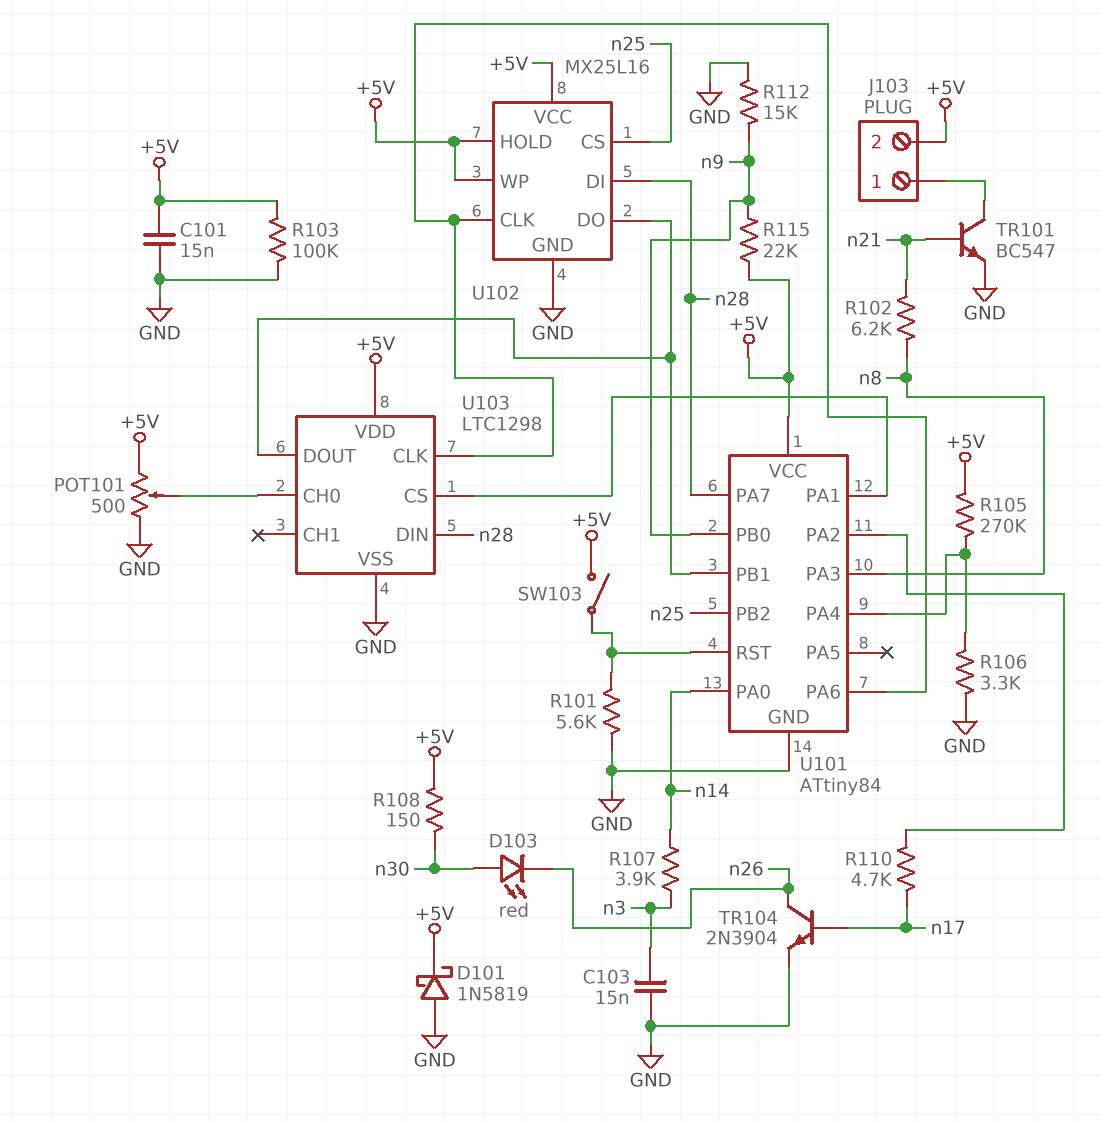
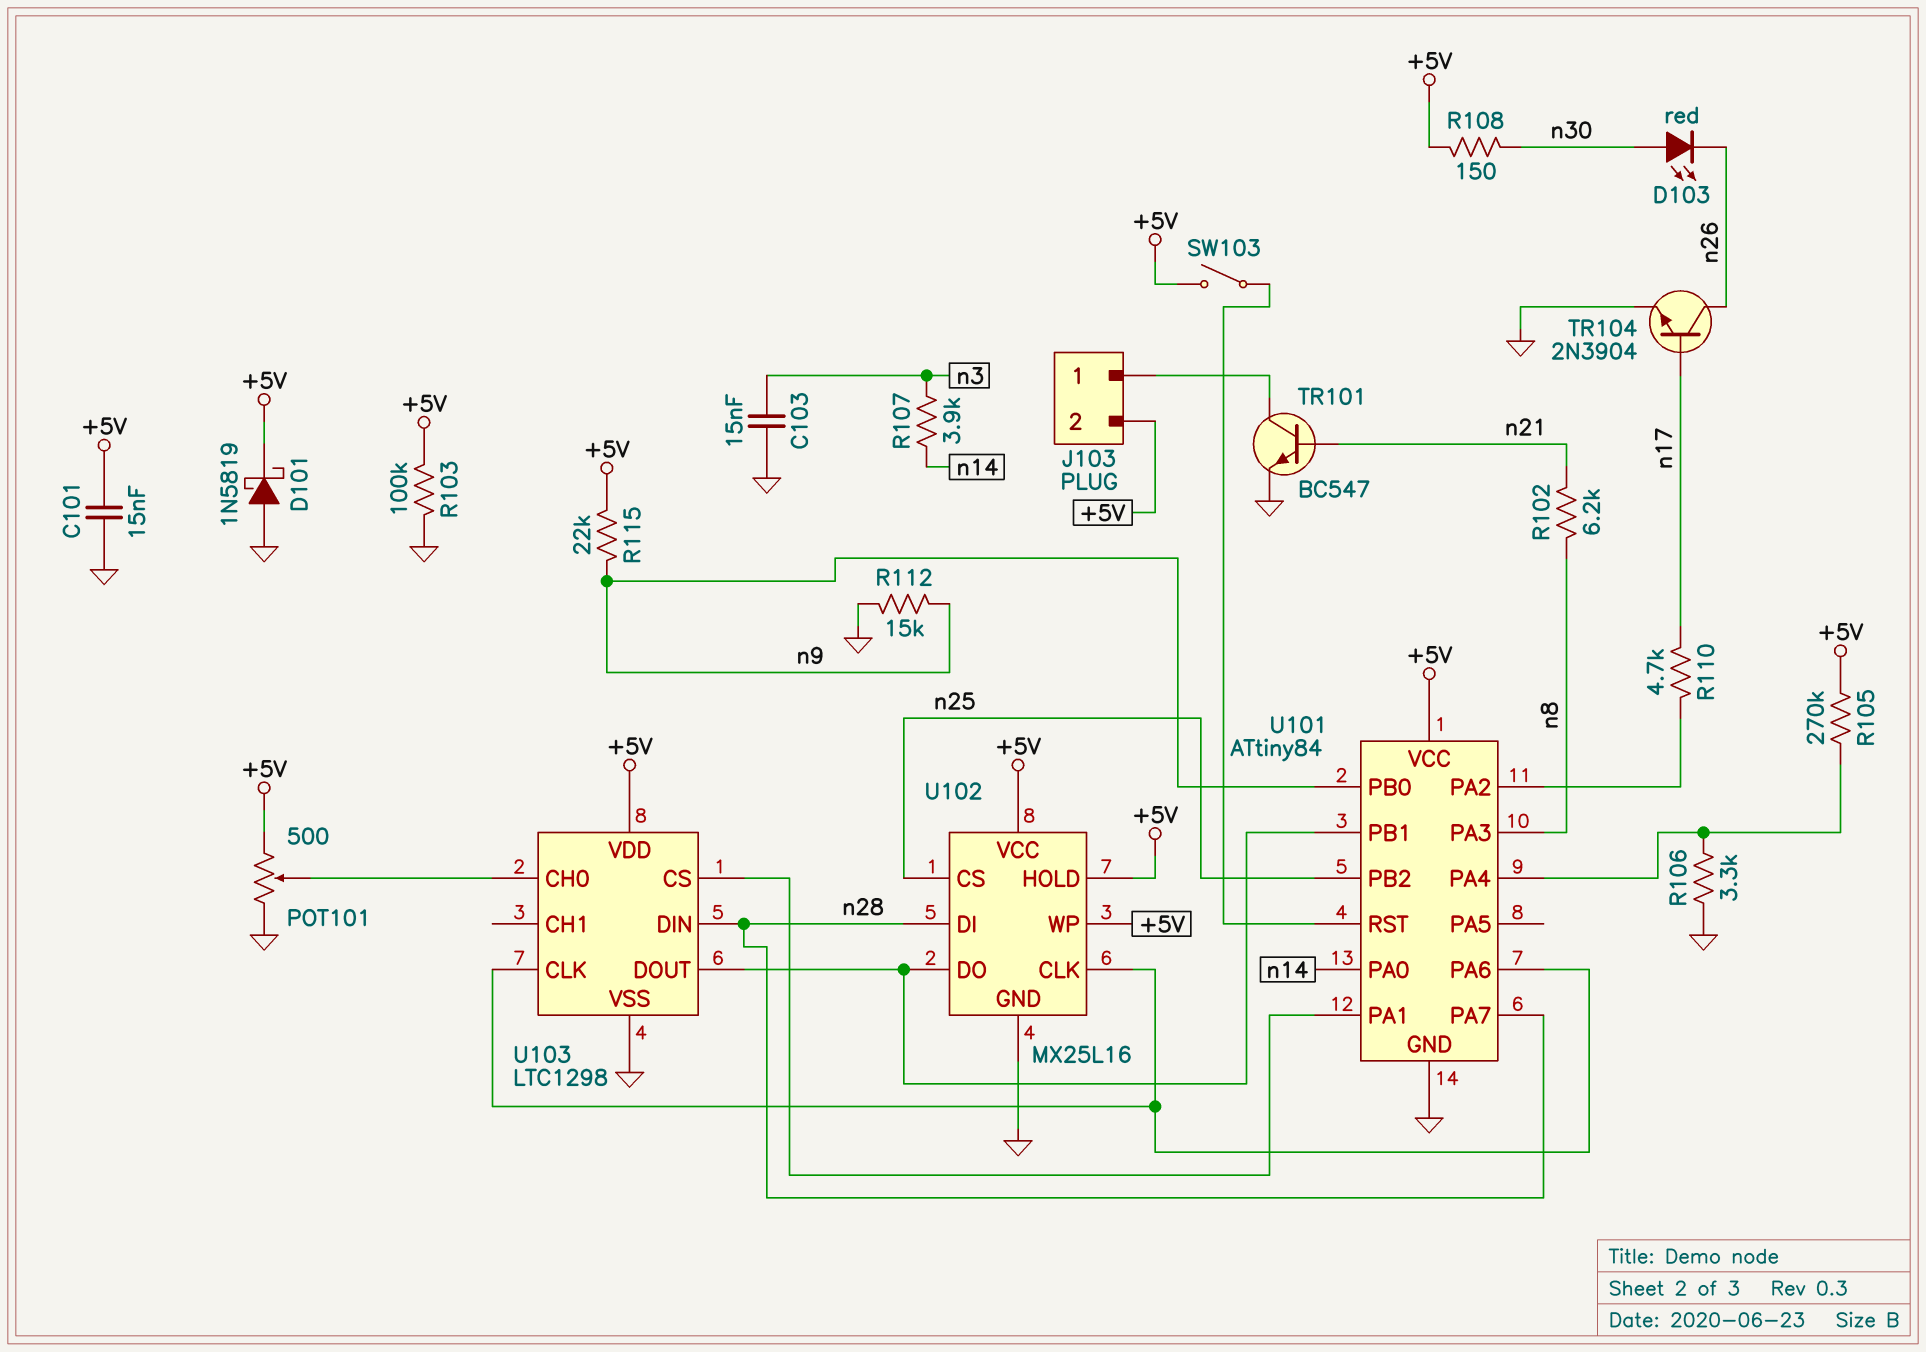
R101: 5.6k (GND, U101/RST) -> none

